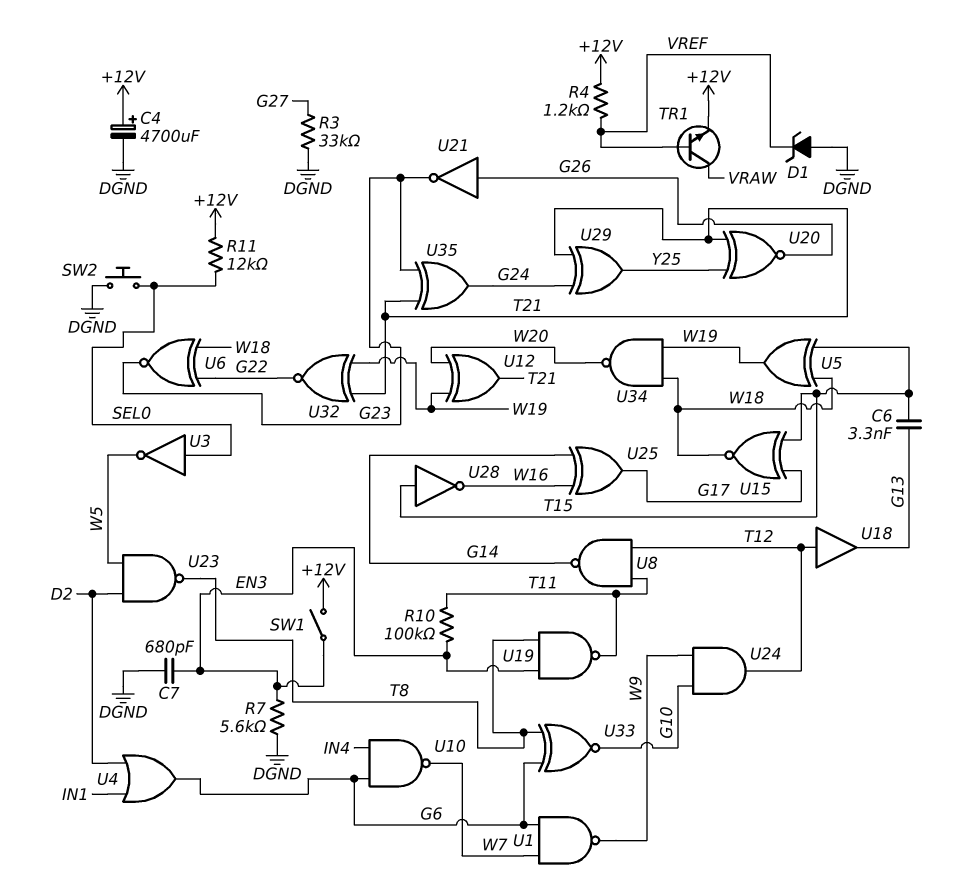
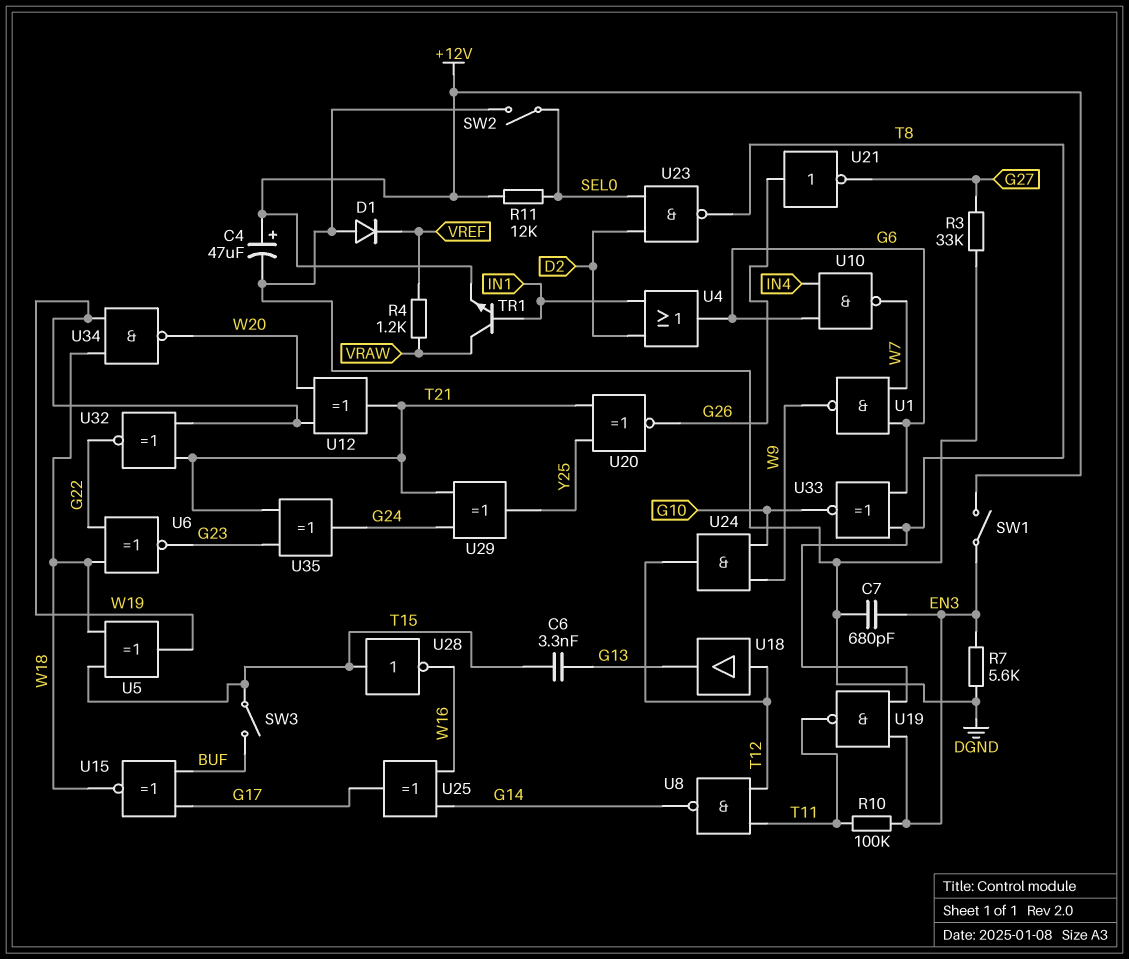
C4: 4700uF (plus +12V, minus DGND) -> 47uF (plus +12V, minus DGND)
D1: zener (A DGND, K VREF) -> diode (A DGND, K VREF)
R4: 1.2k (+12V, VREF) -> 1.2k (VRAW, VREF)
SW2: button (DGND, SEL0) -> switch (DGND, SEL0)
SW3: none -> switch (BUF, T15)
TR1: NPN (B VREF, C VRAW, E +12V) -> NPN (B IN1, C VRAW, E +12V)
U3: NOT (in SEL0, out W5) -> none
U15: XNOR (in G17, in T15, out W18) -> XNOR (in BUF, in G17, out W18)
U21: NOT (in G26, out G23) -> NOT (in G26, out G27)
U23: NAND (in D2, in W5, out T8) -> NAND (in D2, in SEL0, out T8)

